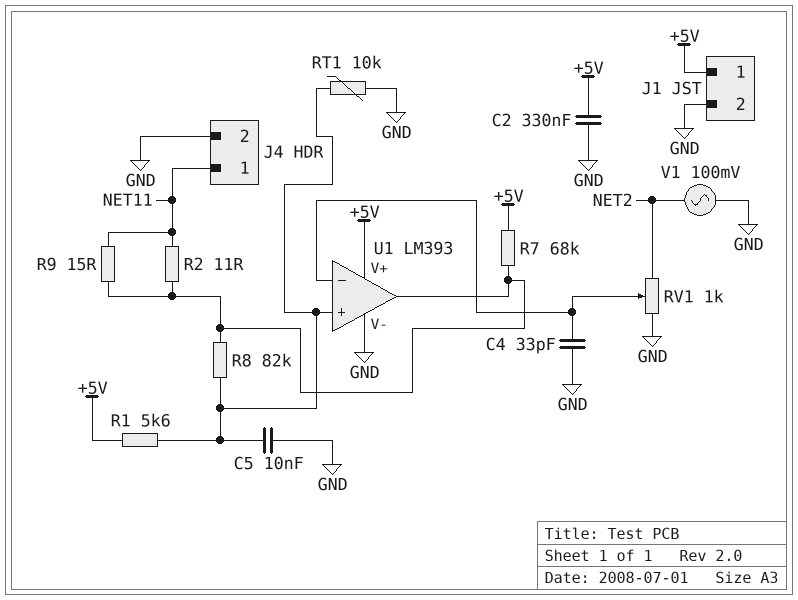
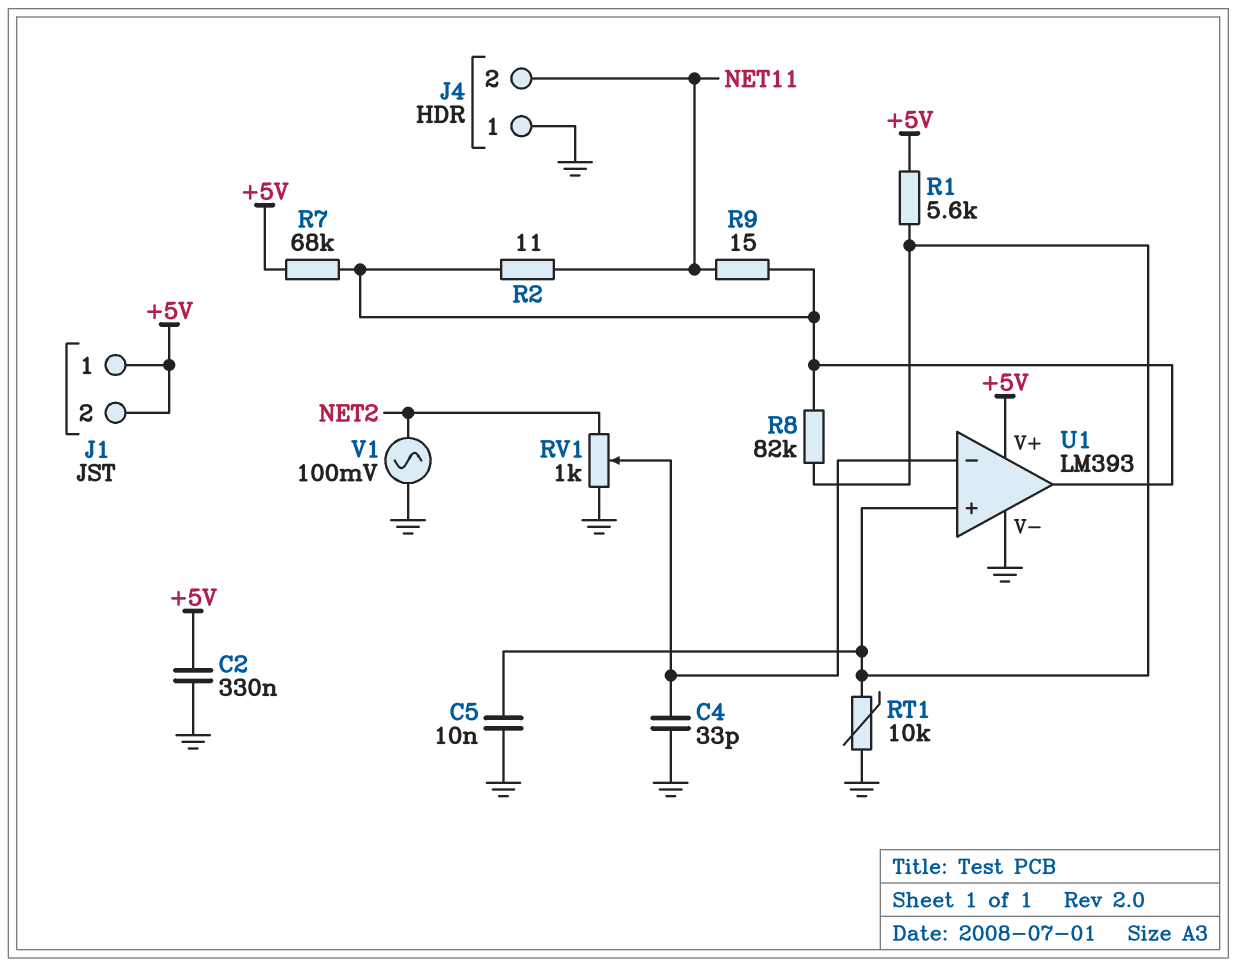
J1 pin 2: GND -> +5V
J4 pin 1: NET11 -> GND
J4 pin 2: GND -> NET11

